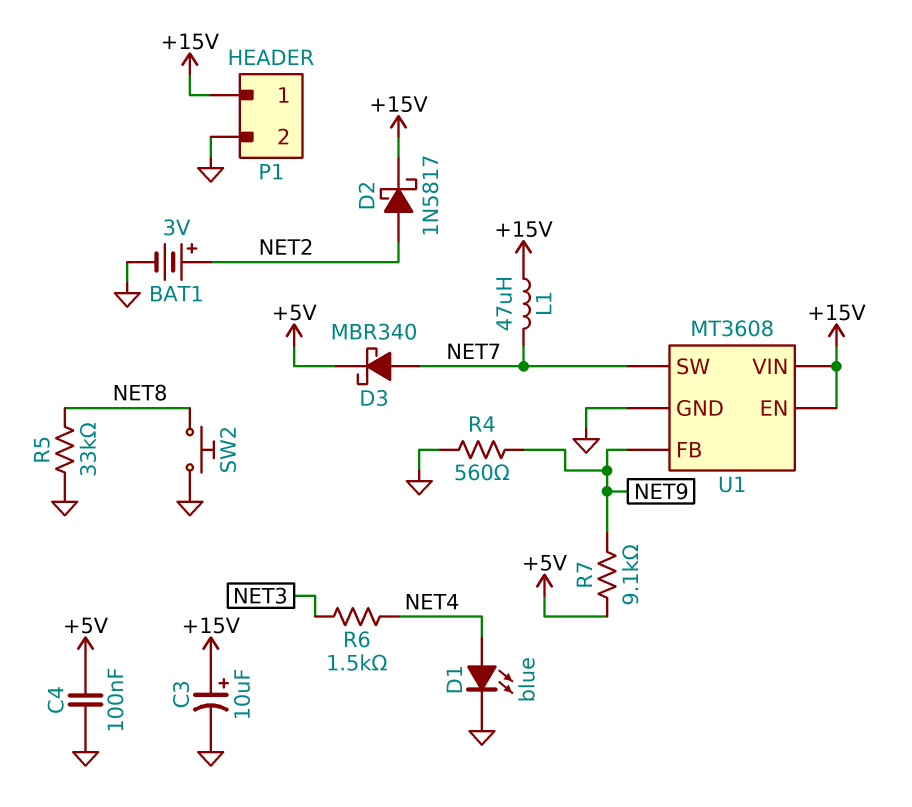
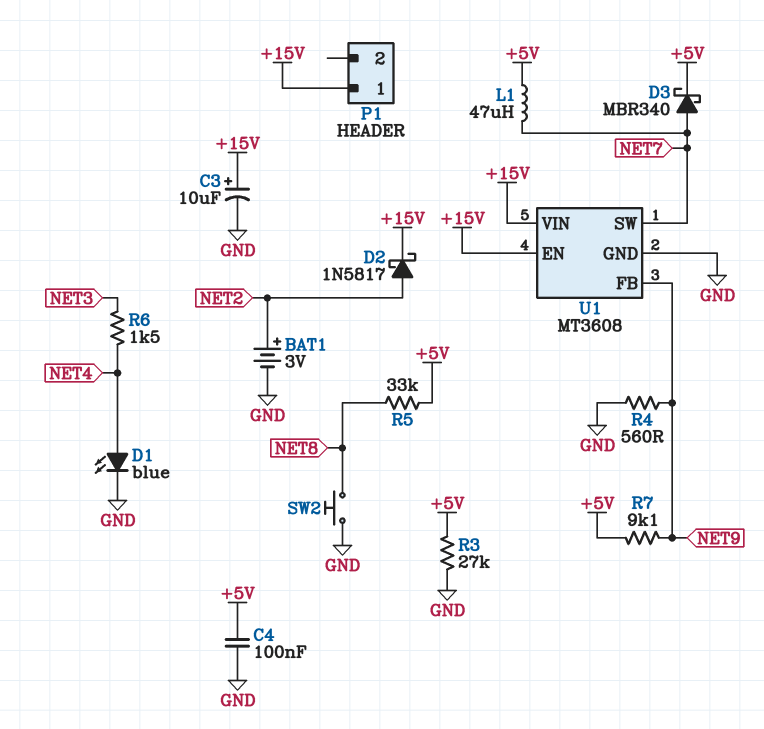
L1: 47uH (+15V, NET7) -> 47uH (+5V, NET7)
P1 pin 2: GND -> none
R3: none -> 27k (+5V, GND)
R5: 33k (GND, NET8) -> 33k (+5V, NET8)

